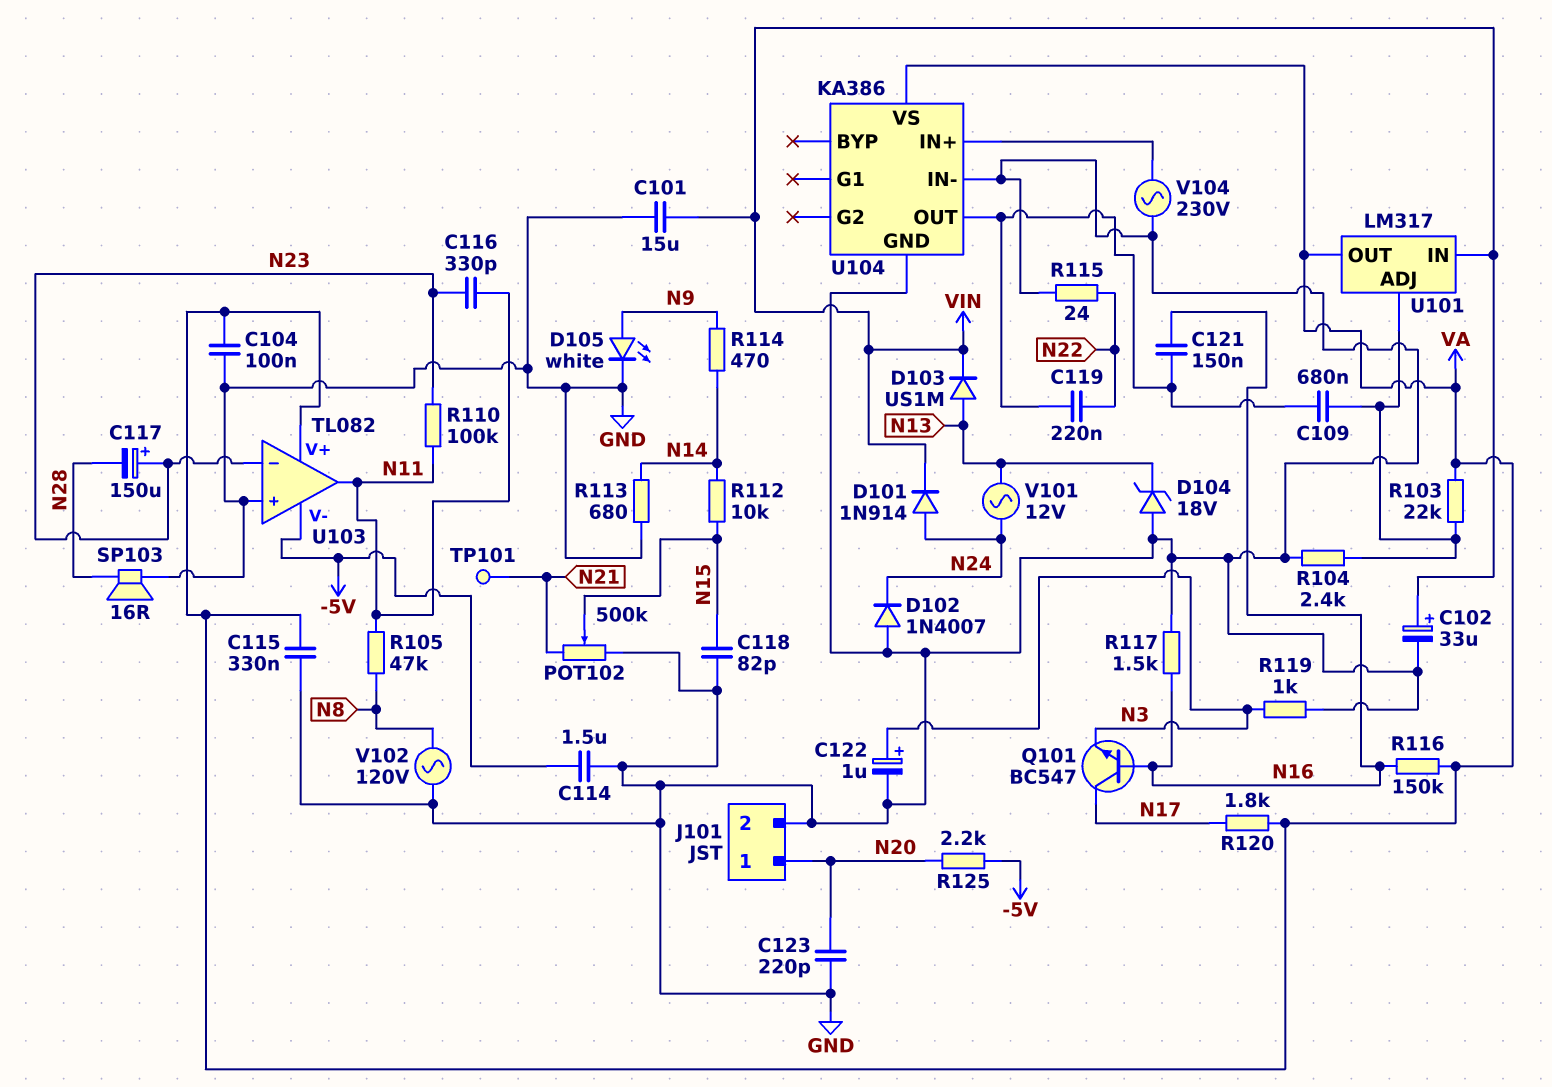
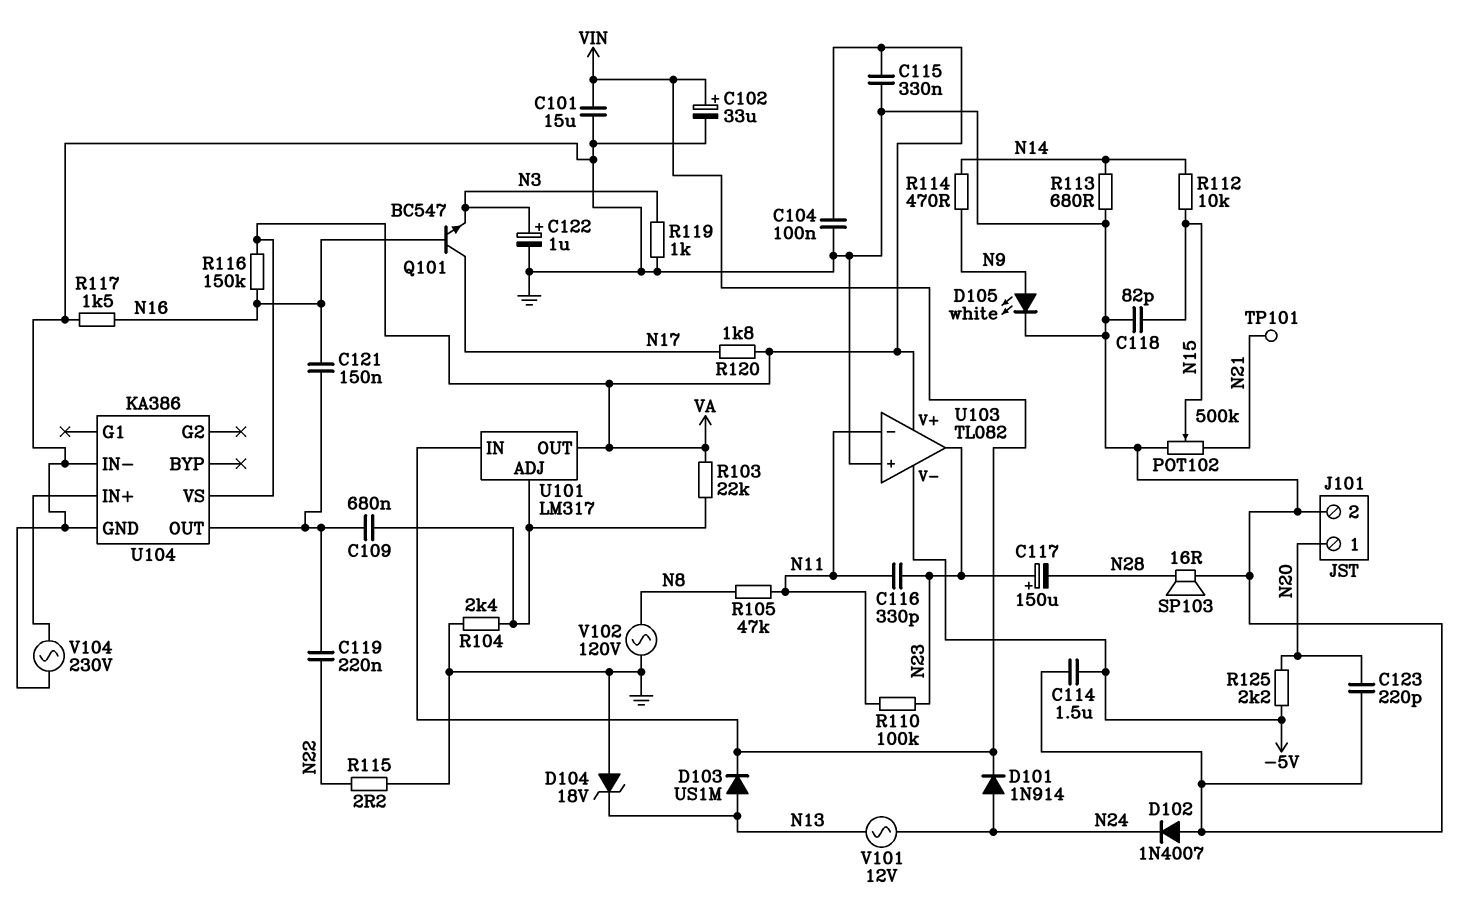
R115: 24 (GND, N22) -> 2.2 (GND, N22)
U103 pin in-: N23 -> N11
U103 pin out: N11 -> N23

